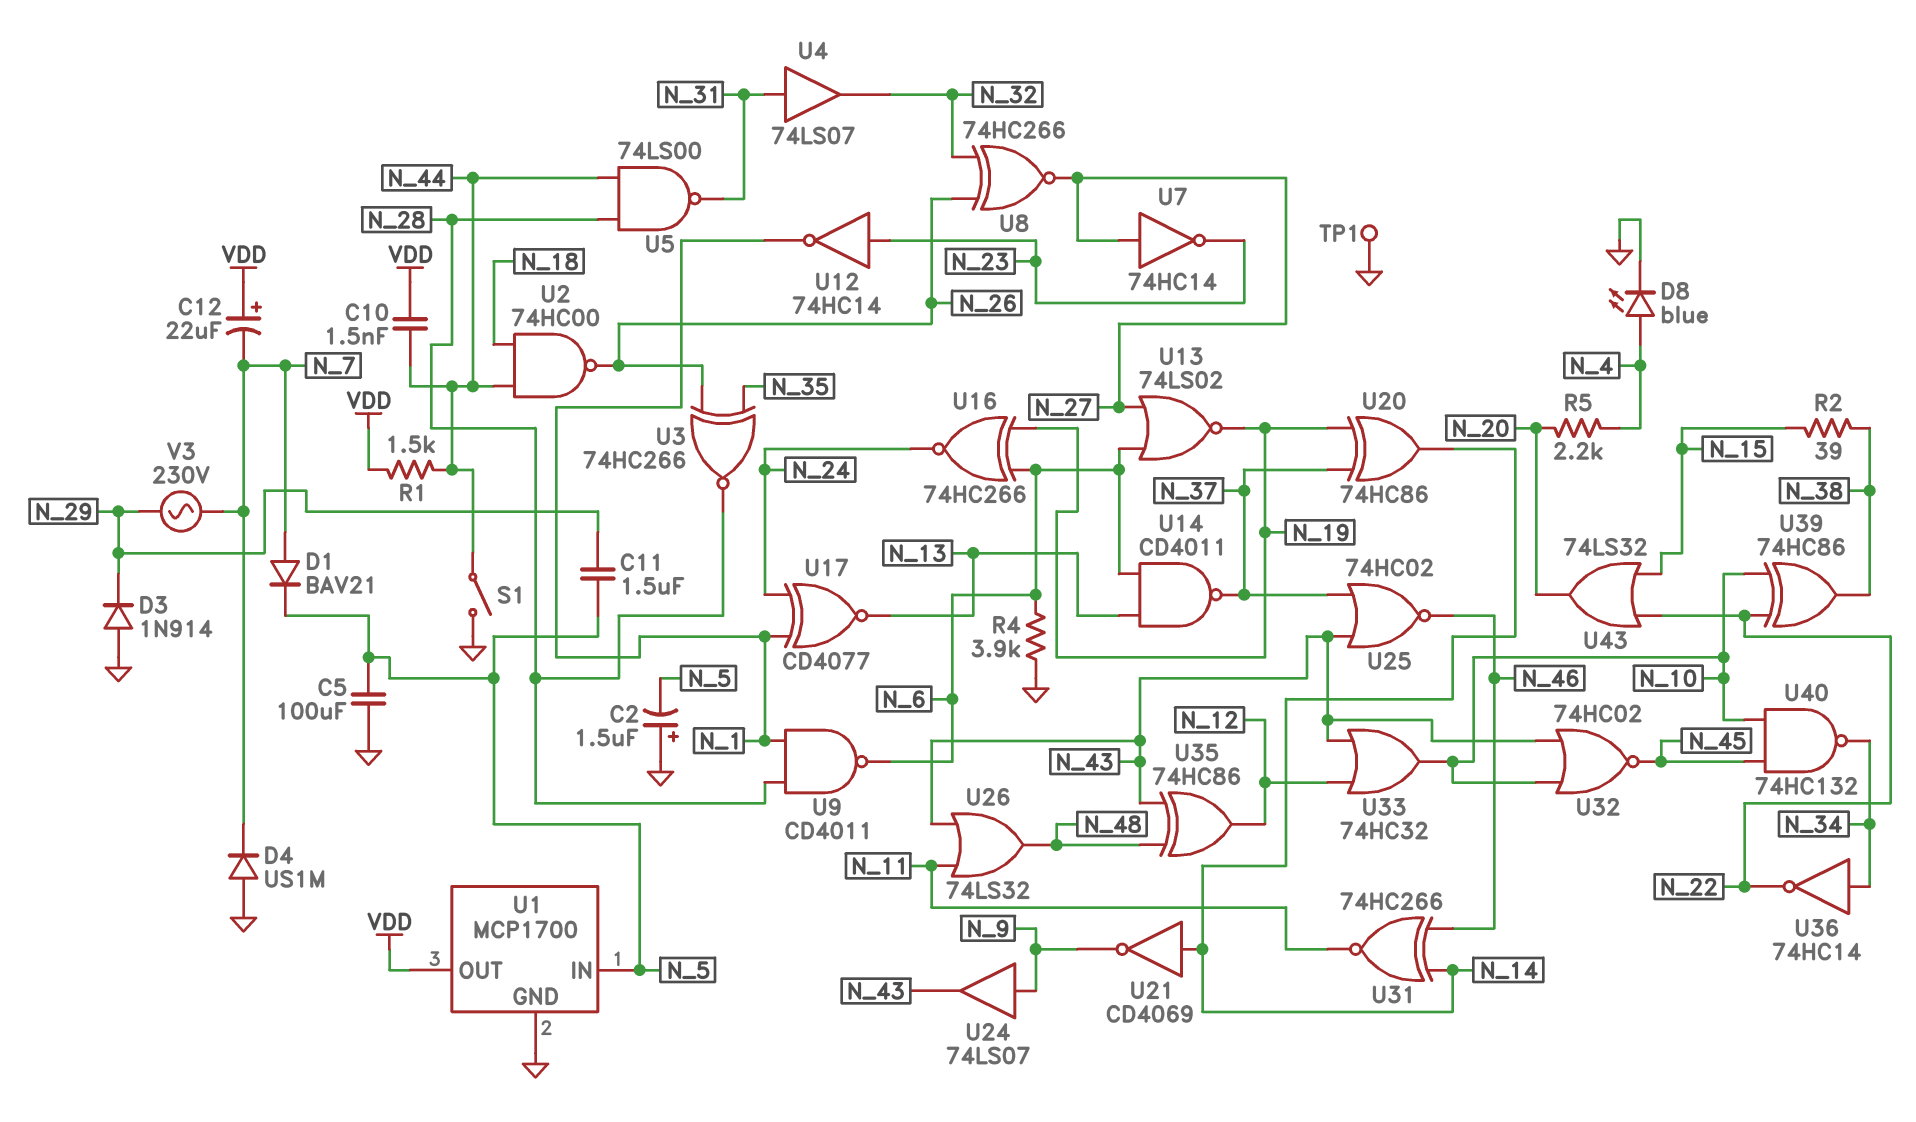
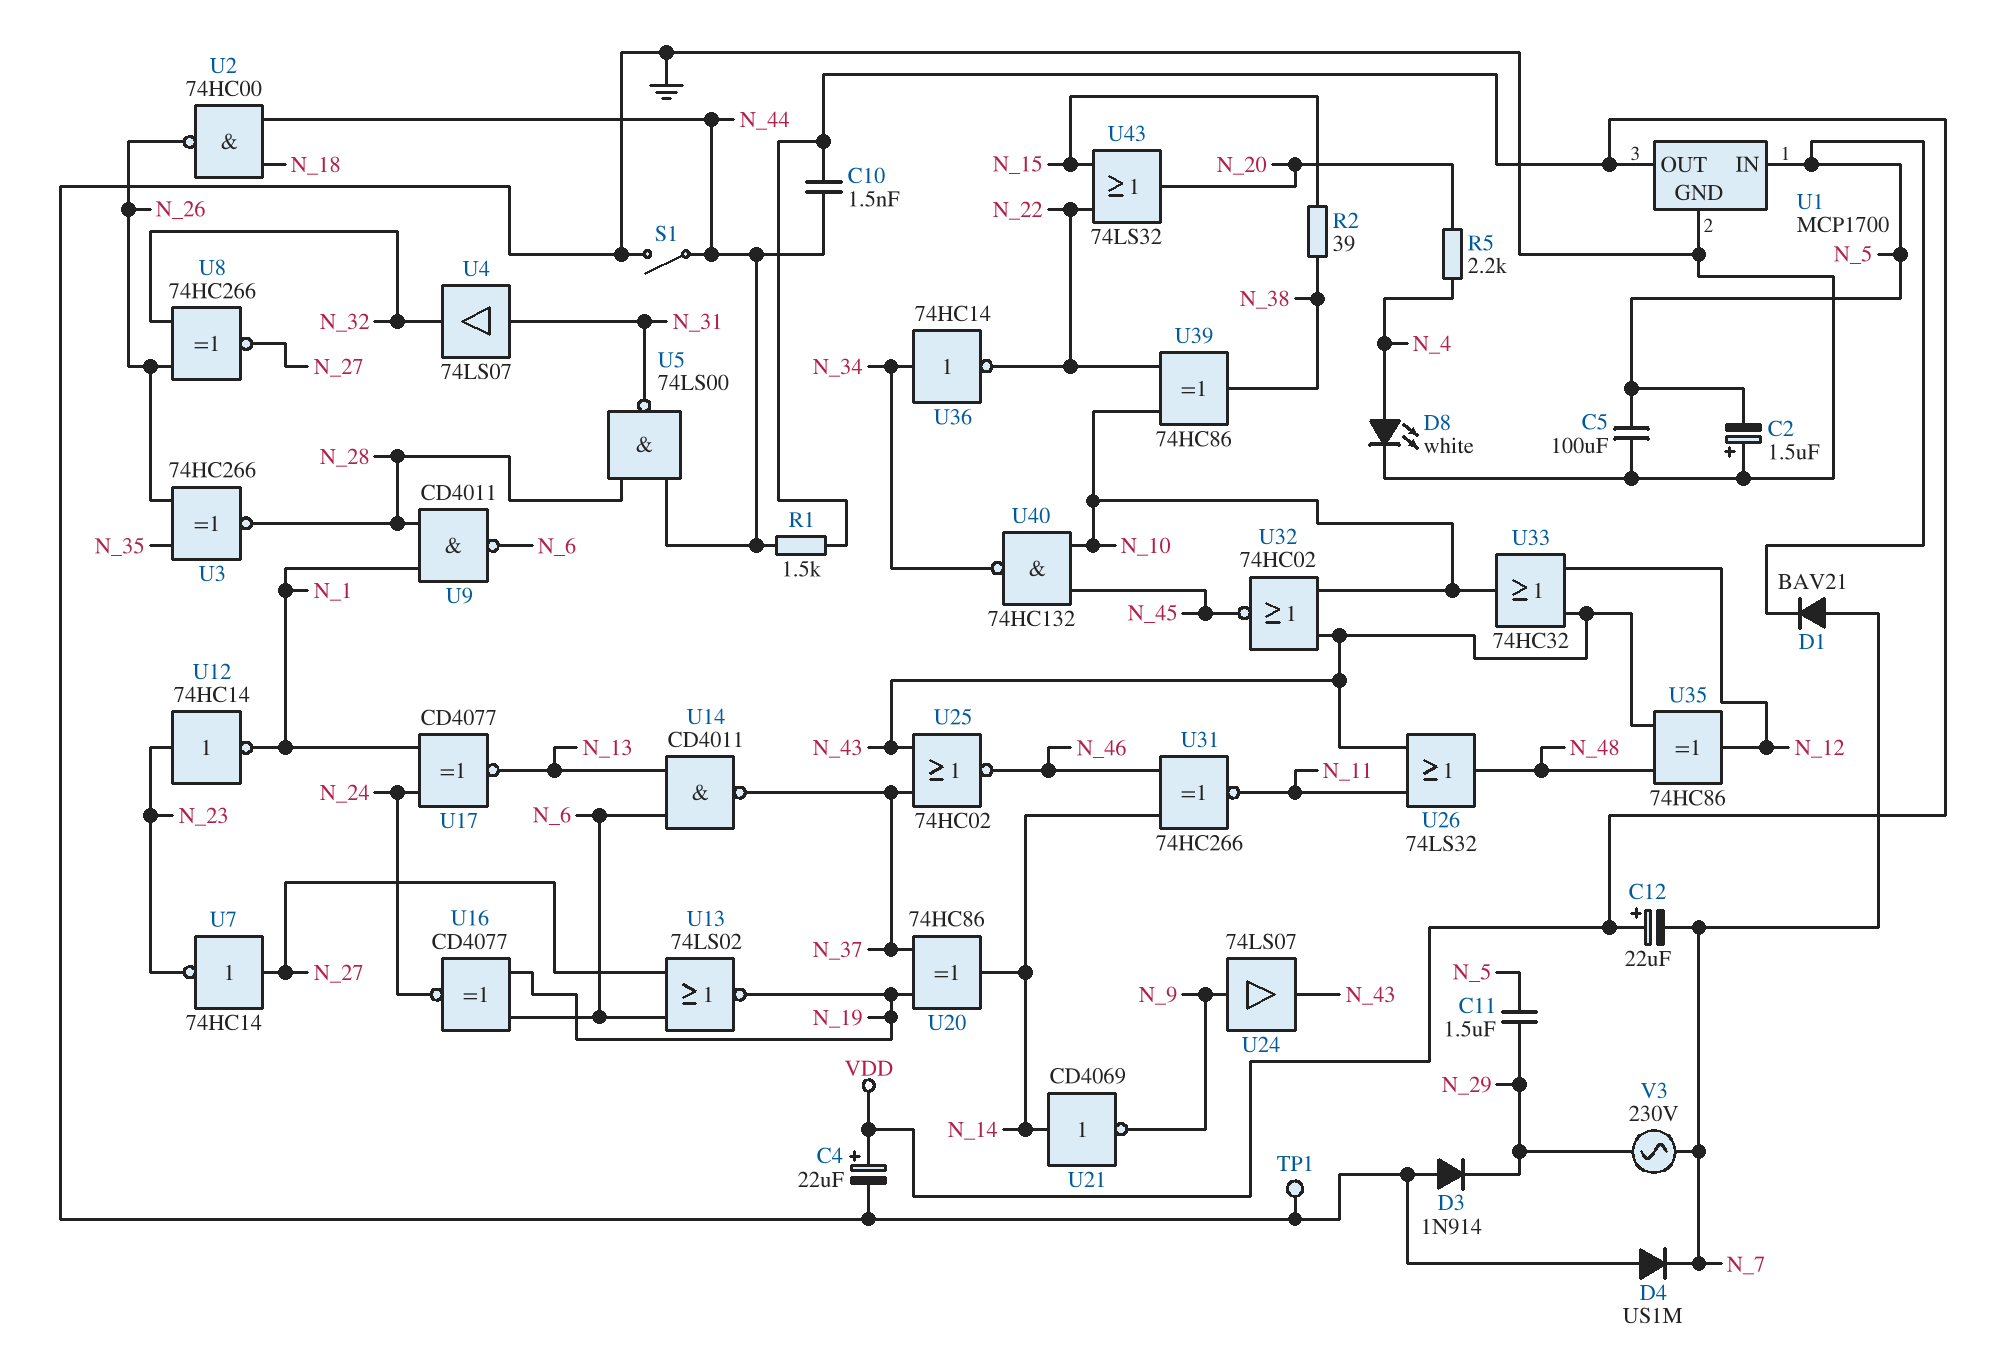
C4: none -> 22uF (plus VDD, minus GND)
D8: LED blue (A N_4, K GND) -> LED white (A N_4, K GND)
R4: 3.9k (GND, N_6) -> none
U16: XNOR 74HC266 (in N_6, in N_19, out N_24) -> XNOR CD4077 (in N_6, in N_19, out N_24)

